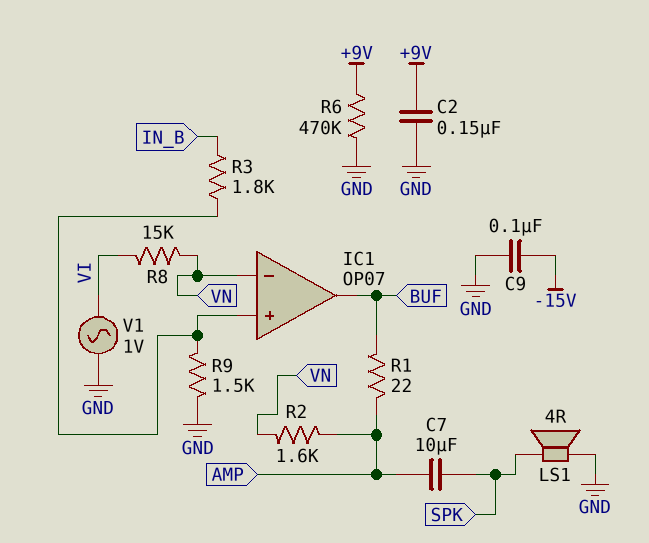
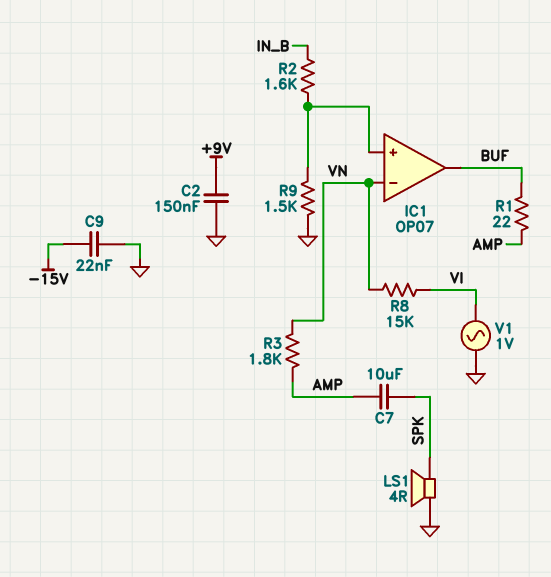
C9: 100nF (-15V, GND) -> 22nF (-15V, GND)
R2: 1.6k (AMP, VN) -> 1.6k (IC1/in+, IN_B)
R3: 1.8k (IC1/in+, IN_B) -> 1.8k (AMP, VN)
R6: 470k (+9V, GND) -> none

